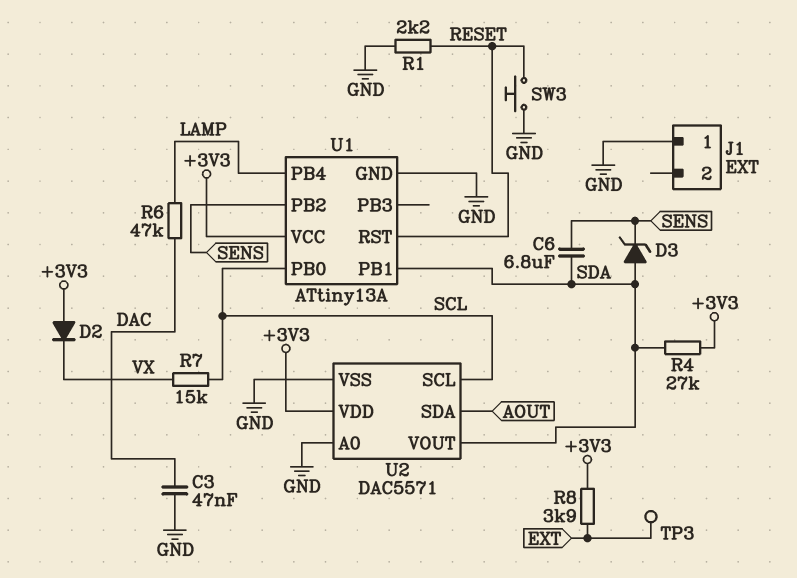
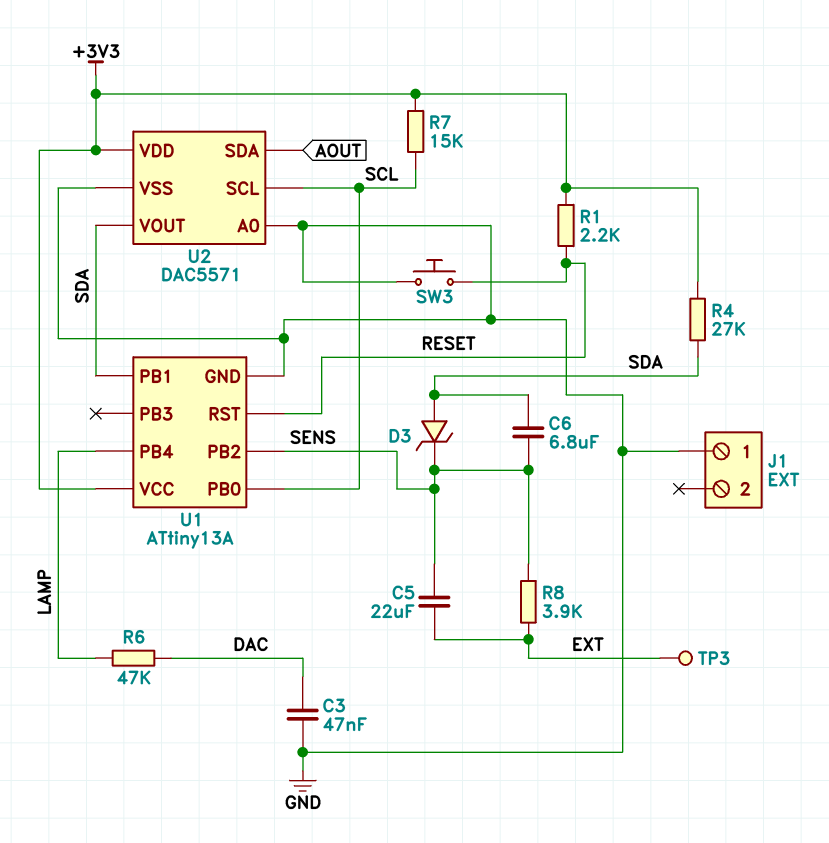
C5: none -> 22uF (EXT, SENS)
D2: diode (A +3V3, K VX) -> none
R1: 2.2k (GND, RESET) -> 2.2k (+3V3, RESET)
R7: 15k (SCL, VX) -> 15k (+3V3, SCL)
R8: 3.9k (+3V3, EXT) -> 3.9k (EXT, SENS)

